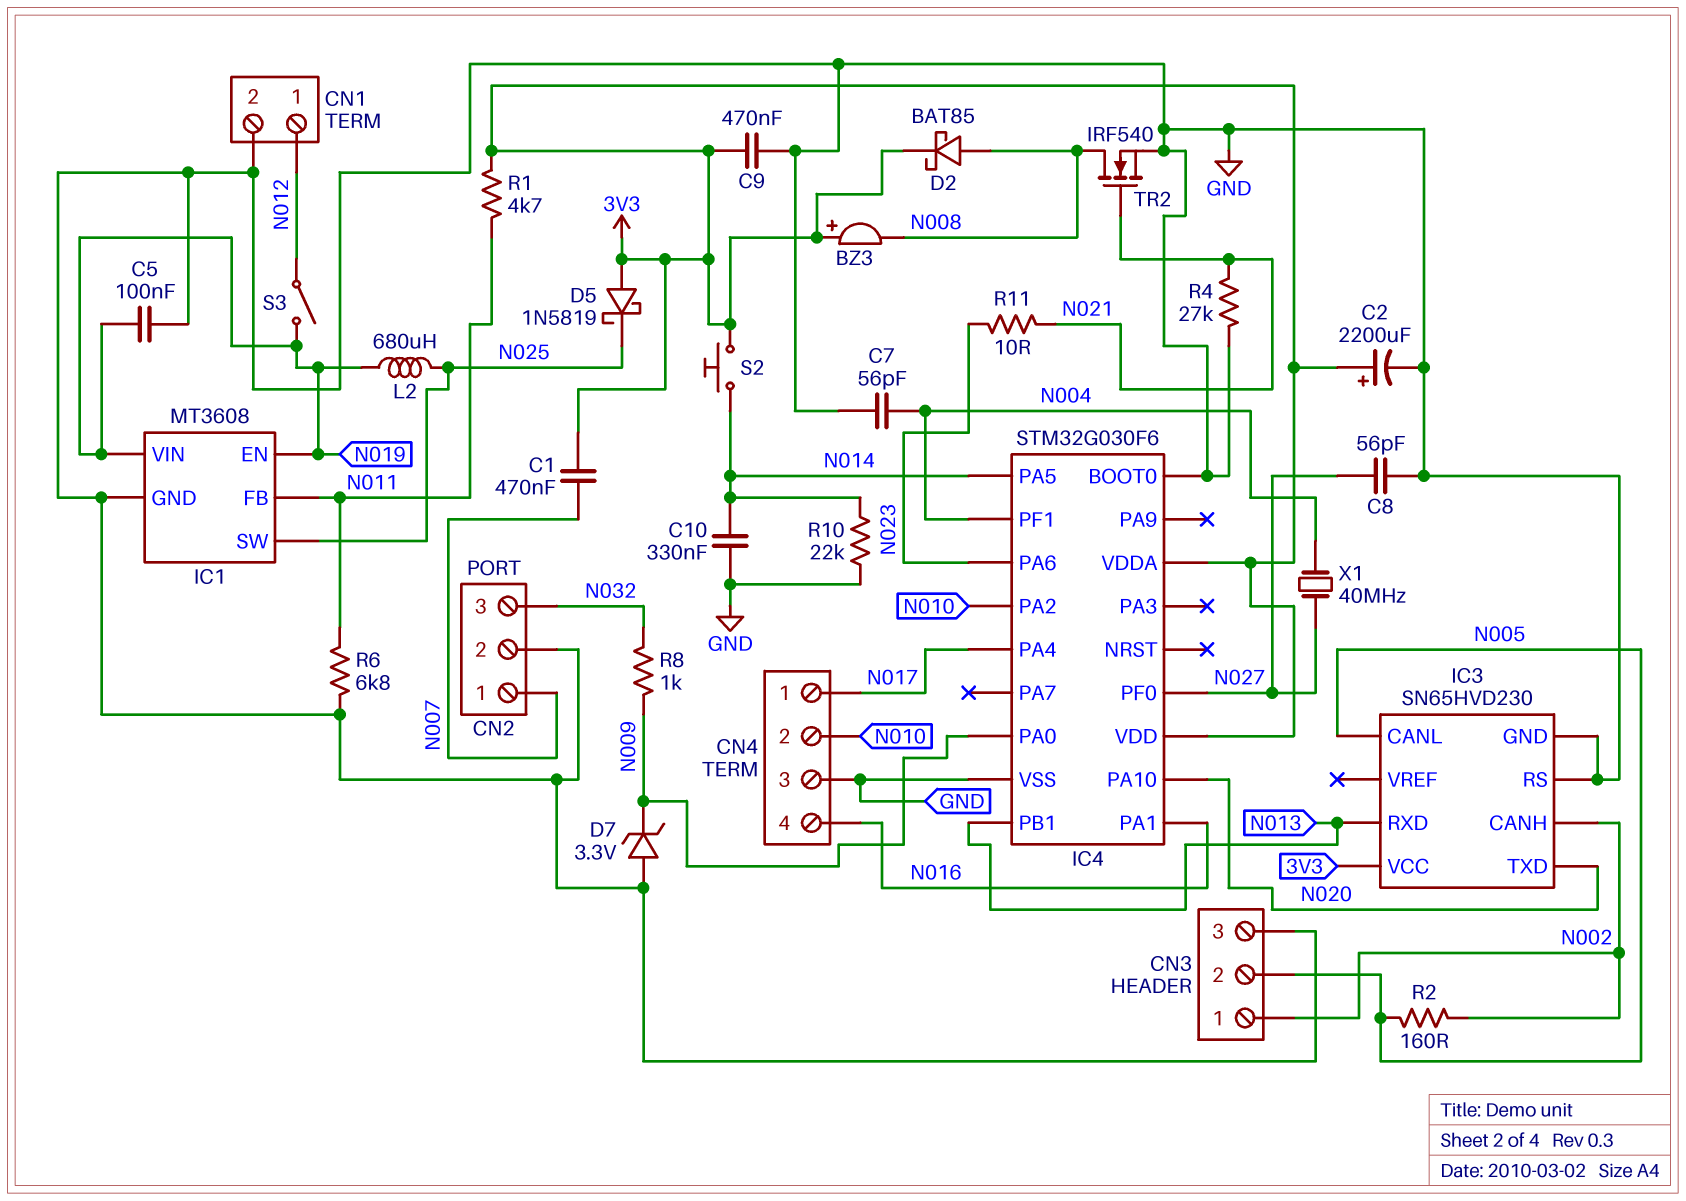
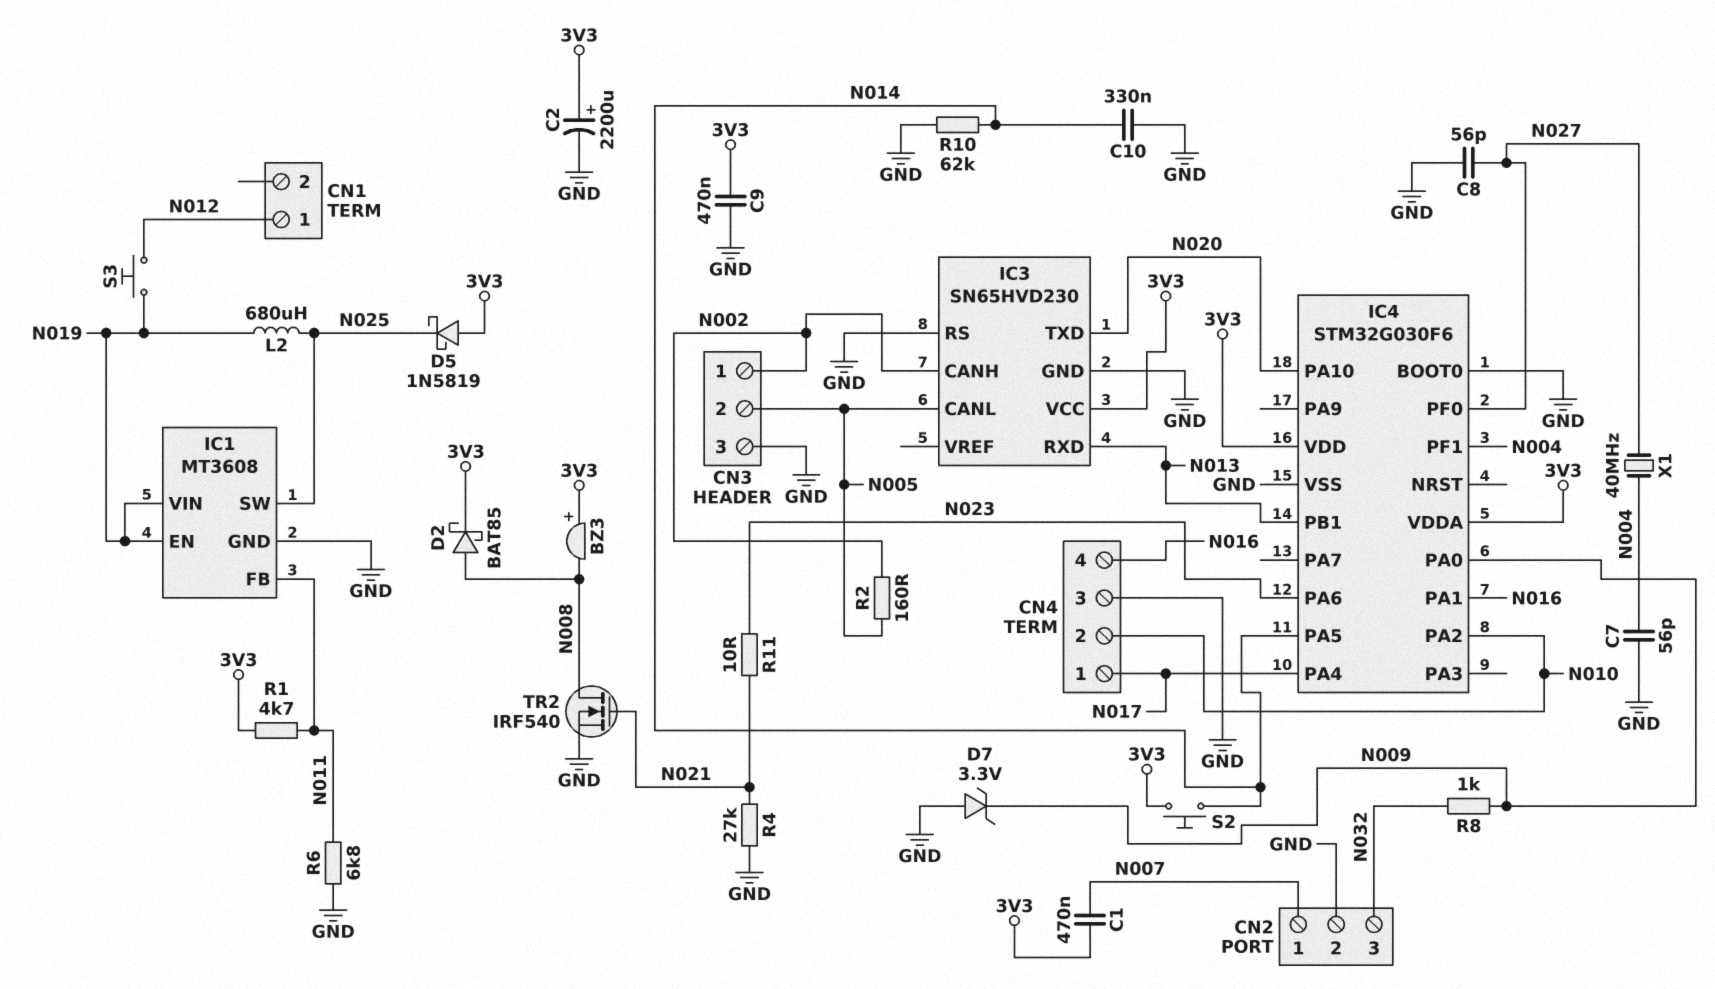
C5: 100nF (GND, N019) -> none
CN1 pin 2: GND -> none
R10: 22k (GND, N014) -> 62k (GND, N014)
S3: switch (N012, N019) -> button (N012, N019)

